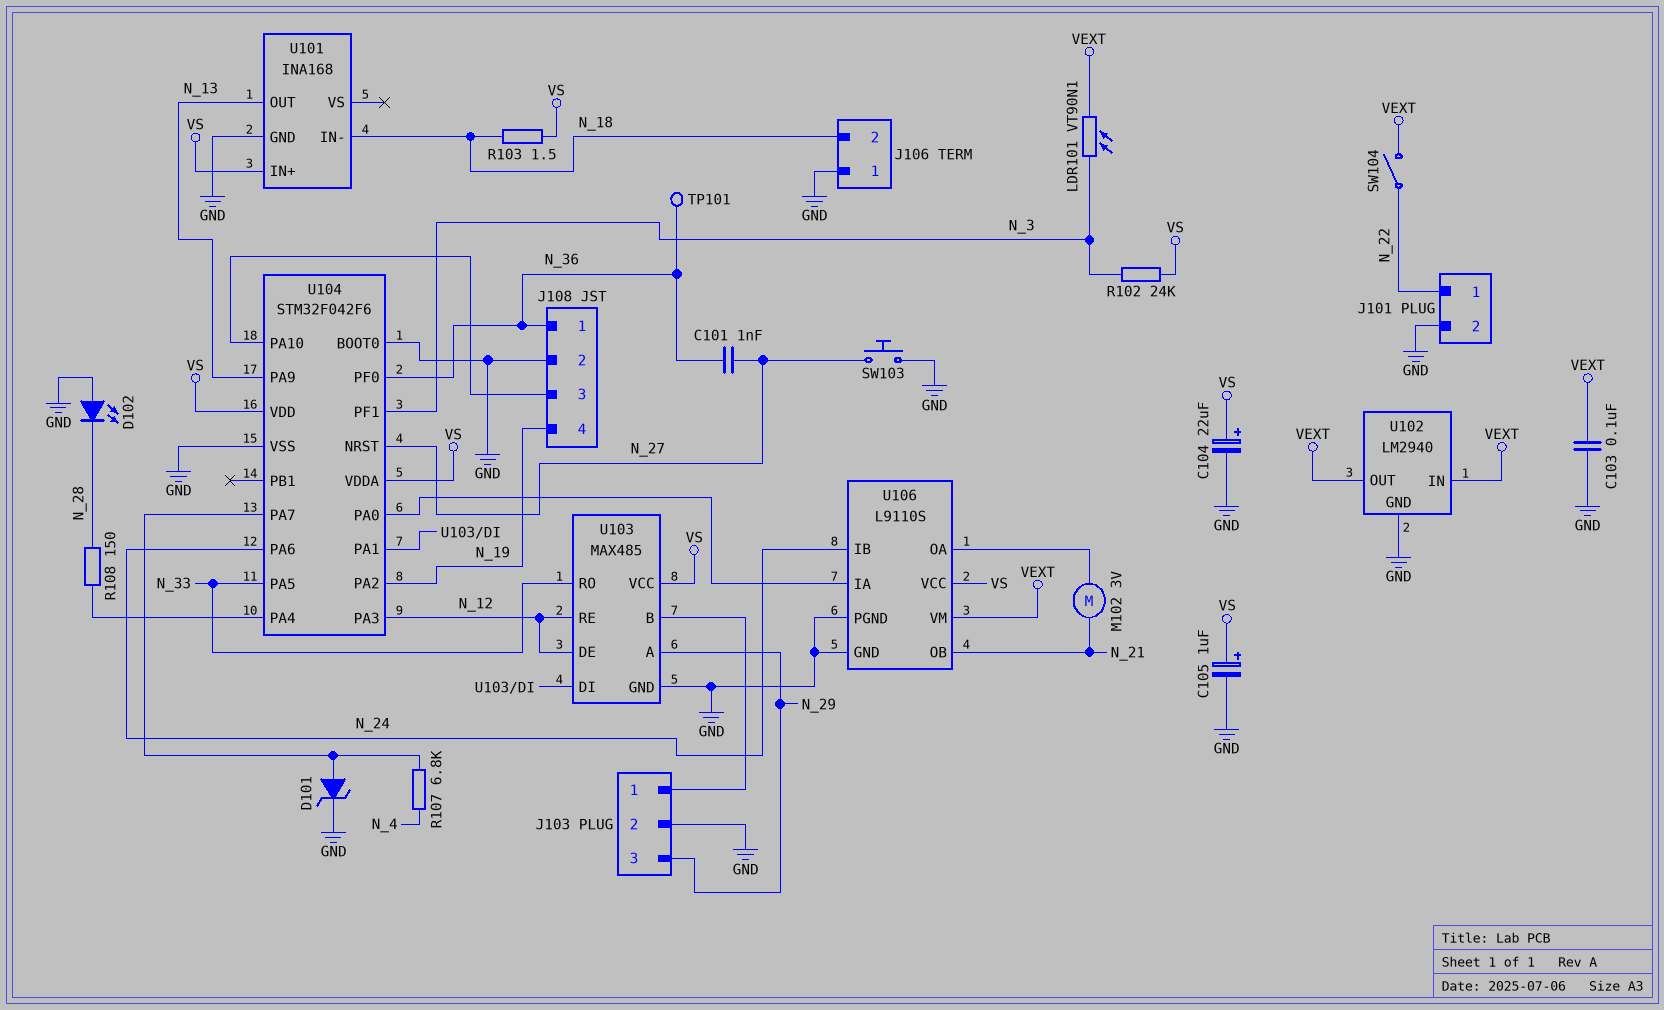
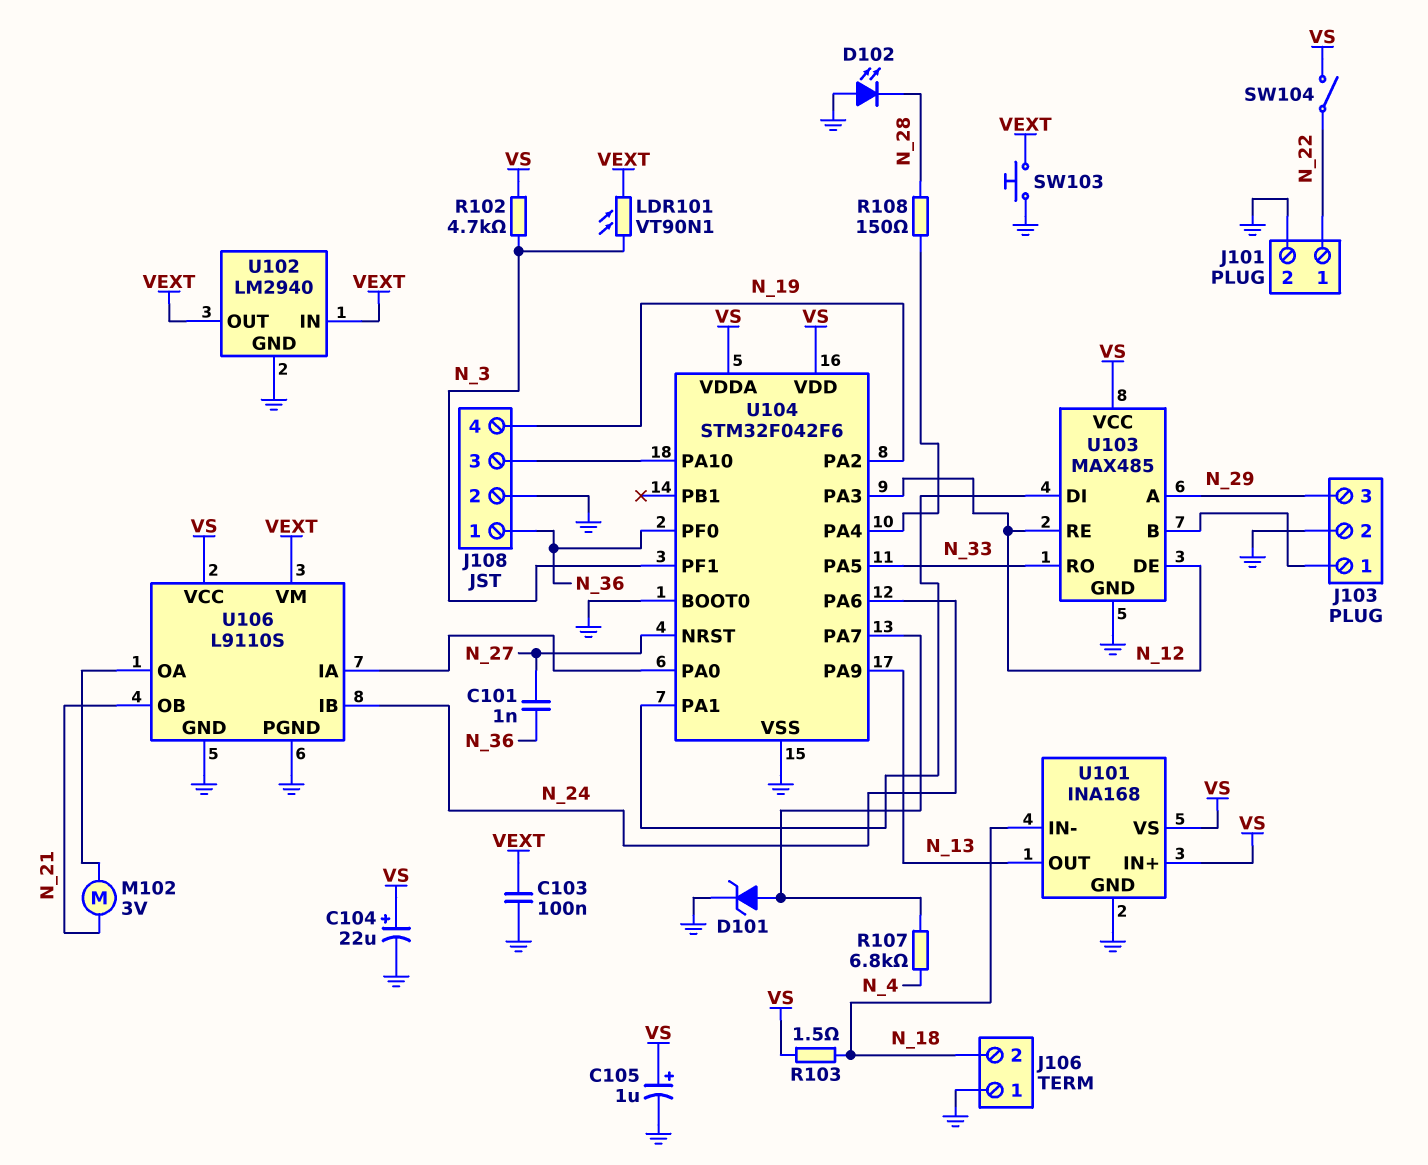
R102: 24k (N_3, VS) -> 4.7k (N_3, VS)
SW103: button (GND, N_27) -> button (GND, VEXT)
SW104: switch (N_22, VEXT) -> switch (N_22, VS)
TP101: test point (N_36) -> none
U101 pin VS: none -> VS

